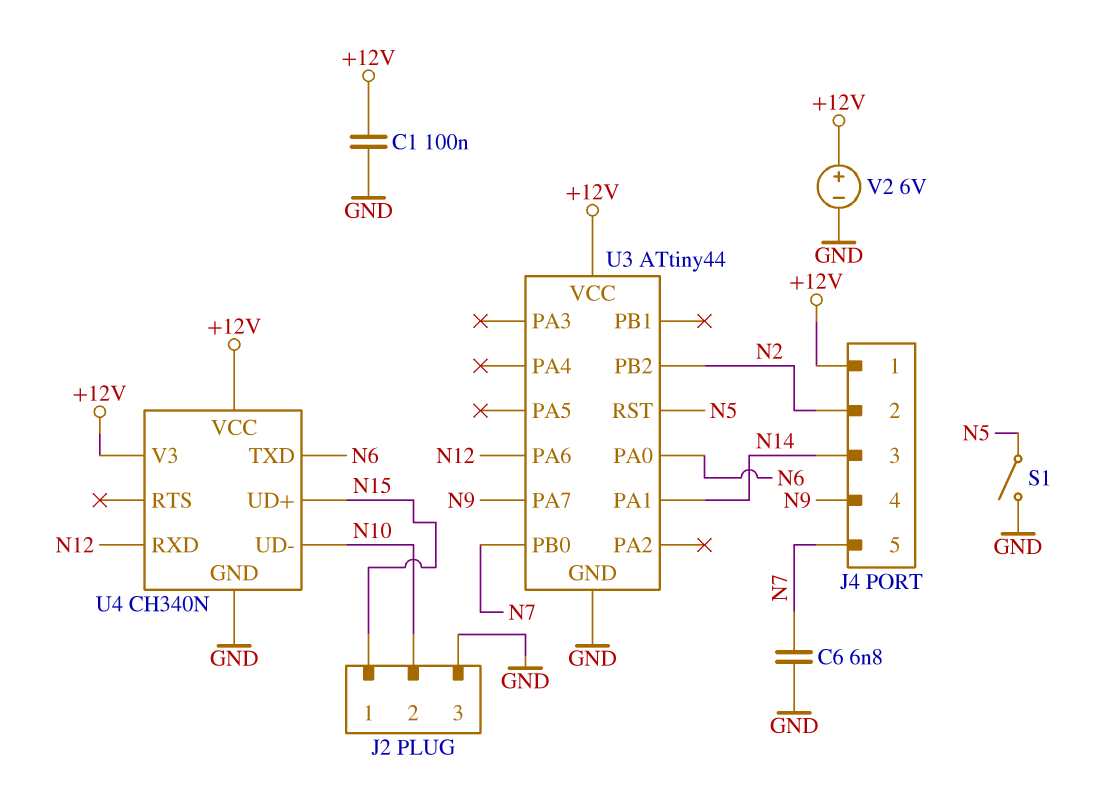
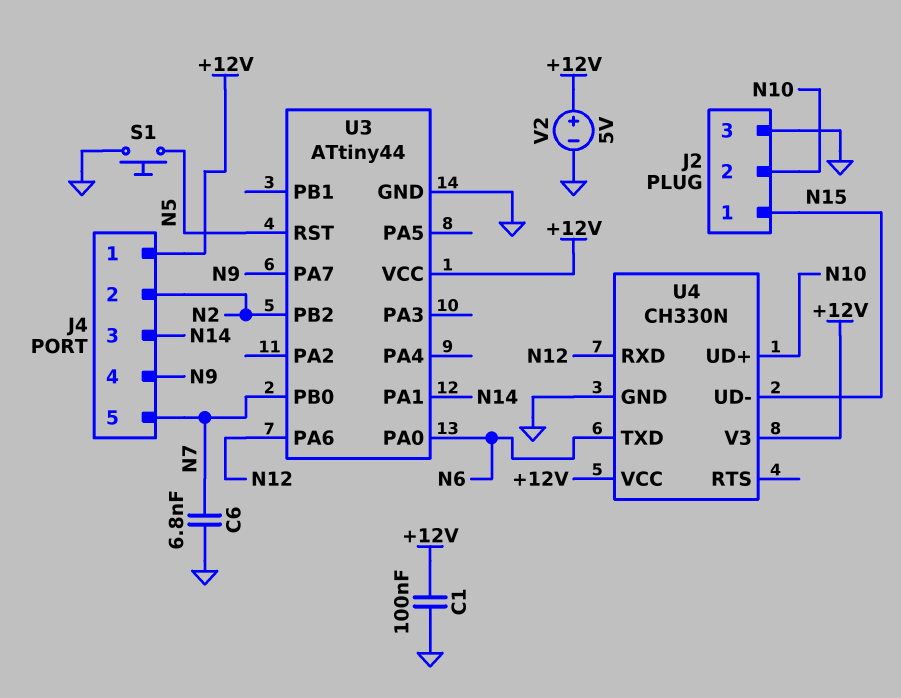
S1: switch (GND, N5) -> button (GND, N5)
U4: CH340N -> CH330N
U4 pin UD+: N15 -> N10
U4 pin UD-: N10 -> N15
V2: 6V (plus +12V, minus GND) -> 5V (plus +12V, minus GND)

